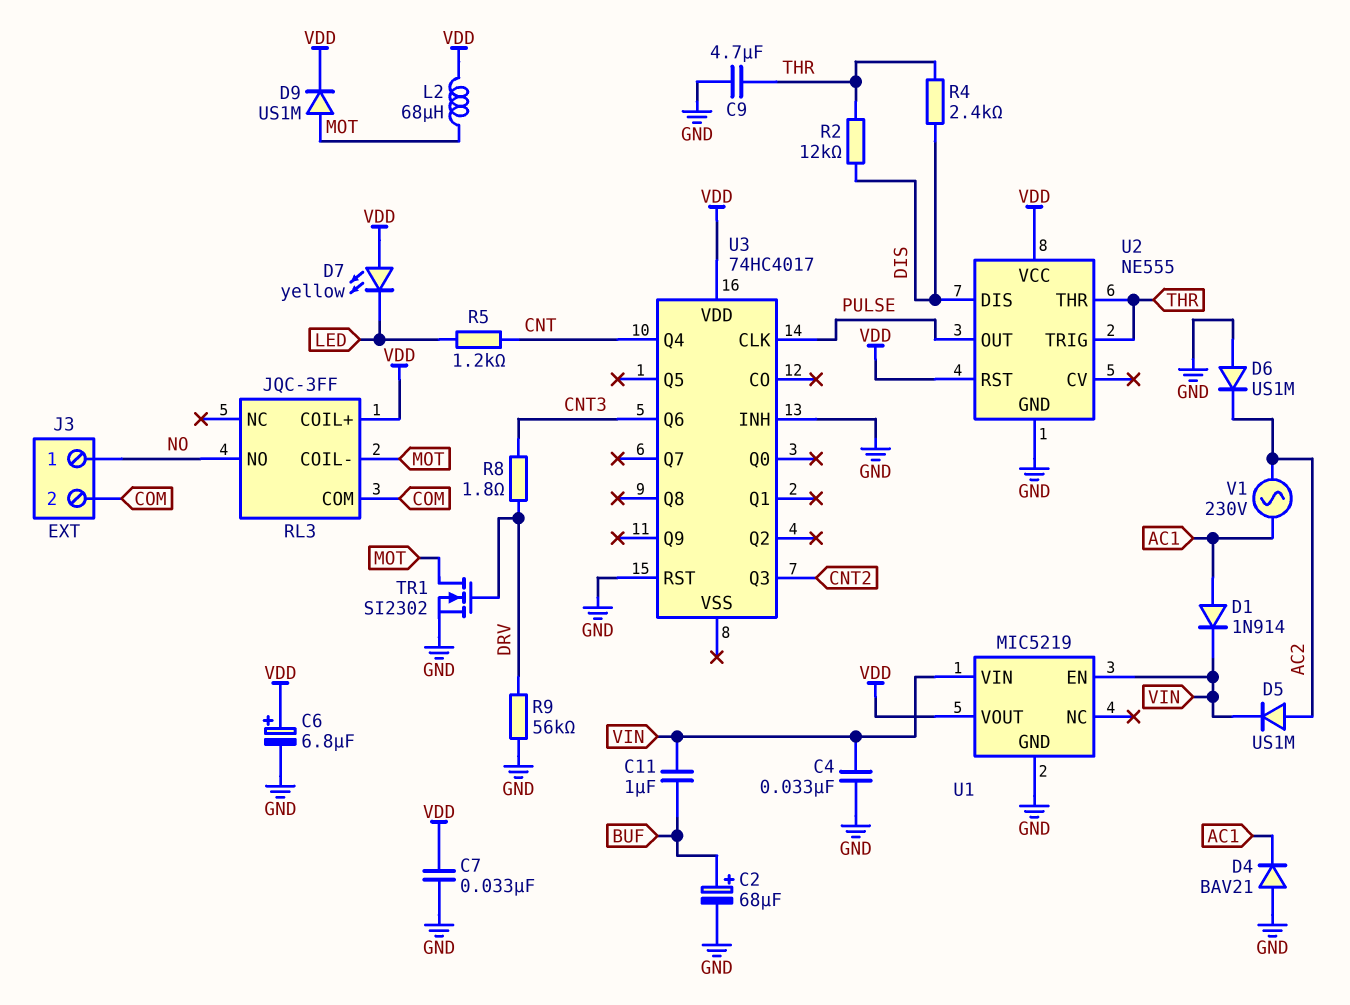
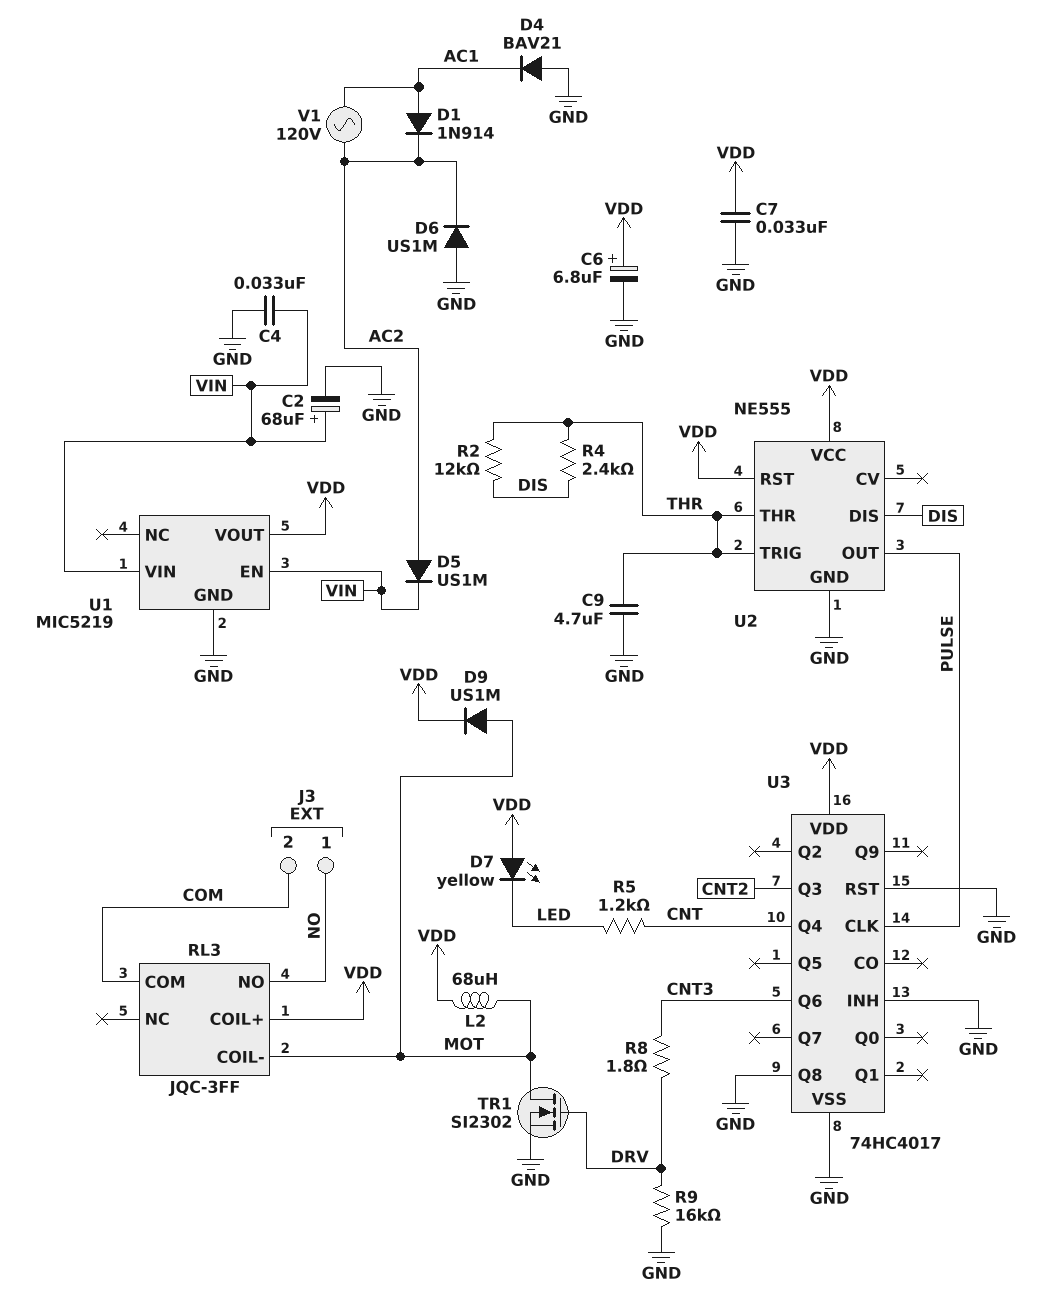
C2: 68uF (plus BUF, minus GND) -> 68uF (plus VIN, minus GND)
C11: 1uF (BUF, VIN) -> none
D1: diode 1N914 (A AC1, K VIN) -> diode 1N914 (A AC1, K AC2)
R9: 56k (DRV, GND) -> 16k (DRV, GND)
U3 pin Q8: none -> GND
U3 pin VSS: none -> GND
V1: AC 230V (AC1, AC2) -> AC 120V (AC1, AC2)

